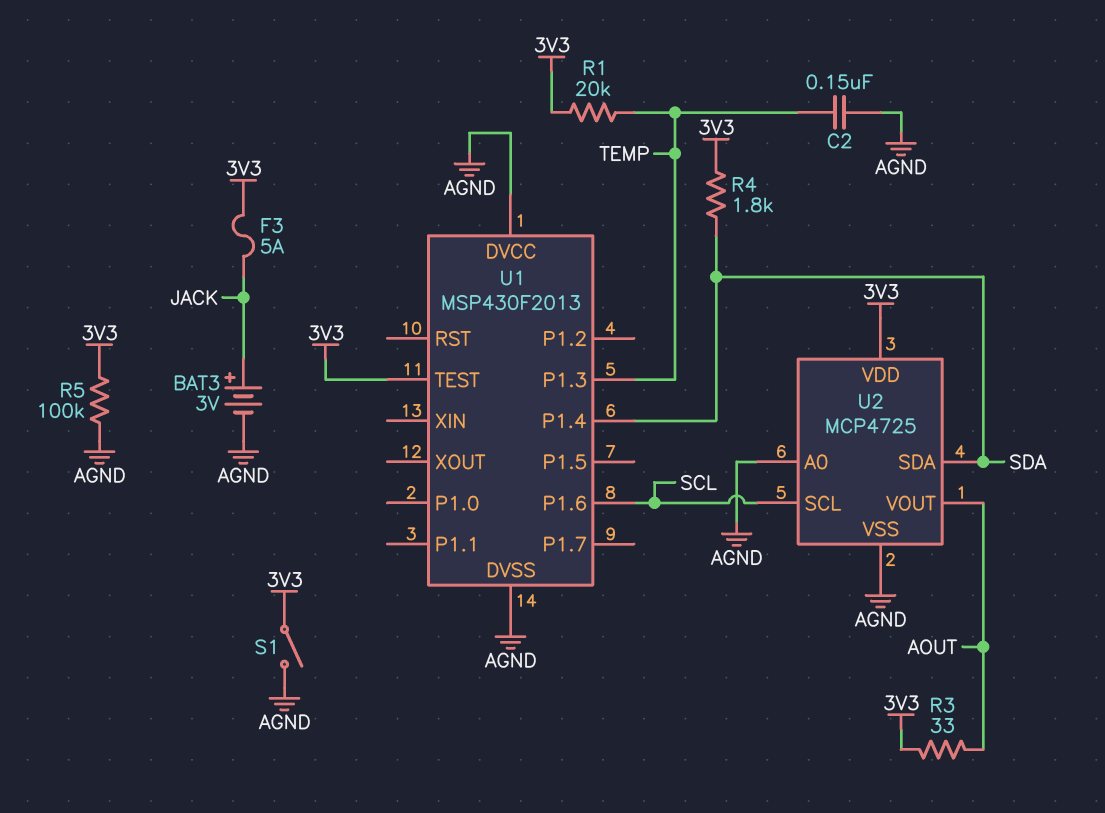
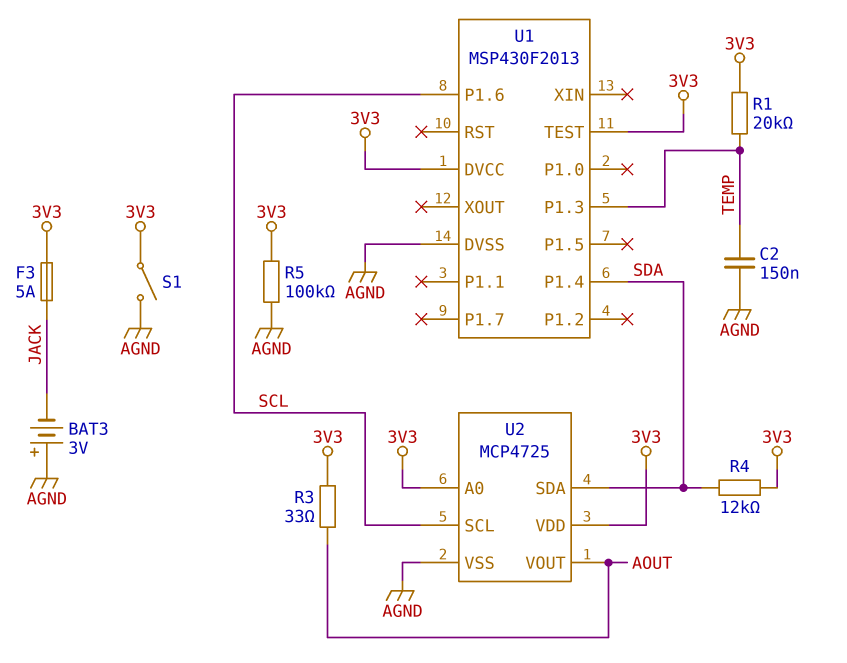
BAT3: 3V (plus JACK, minus AGND) -> 3V (plus AGND, minus JACK)
R4: 1.8k (3V3, SDA) -> 12k (3V3, SDA)
U1 pin DVCC: AGND -> 3V3
U2 pin A0: AGND -> 3V3

